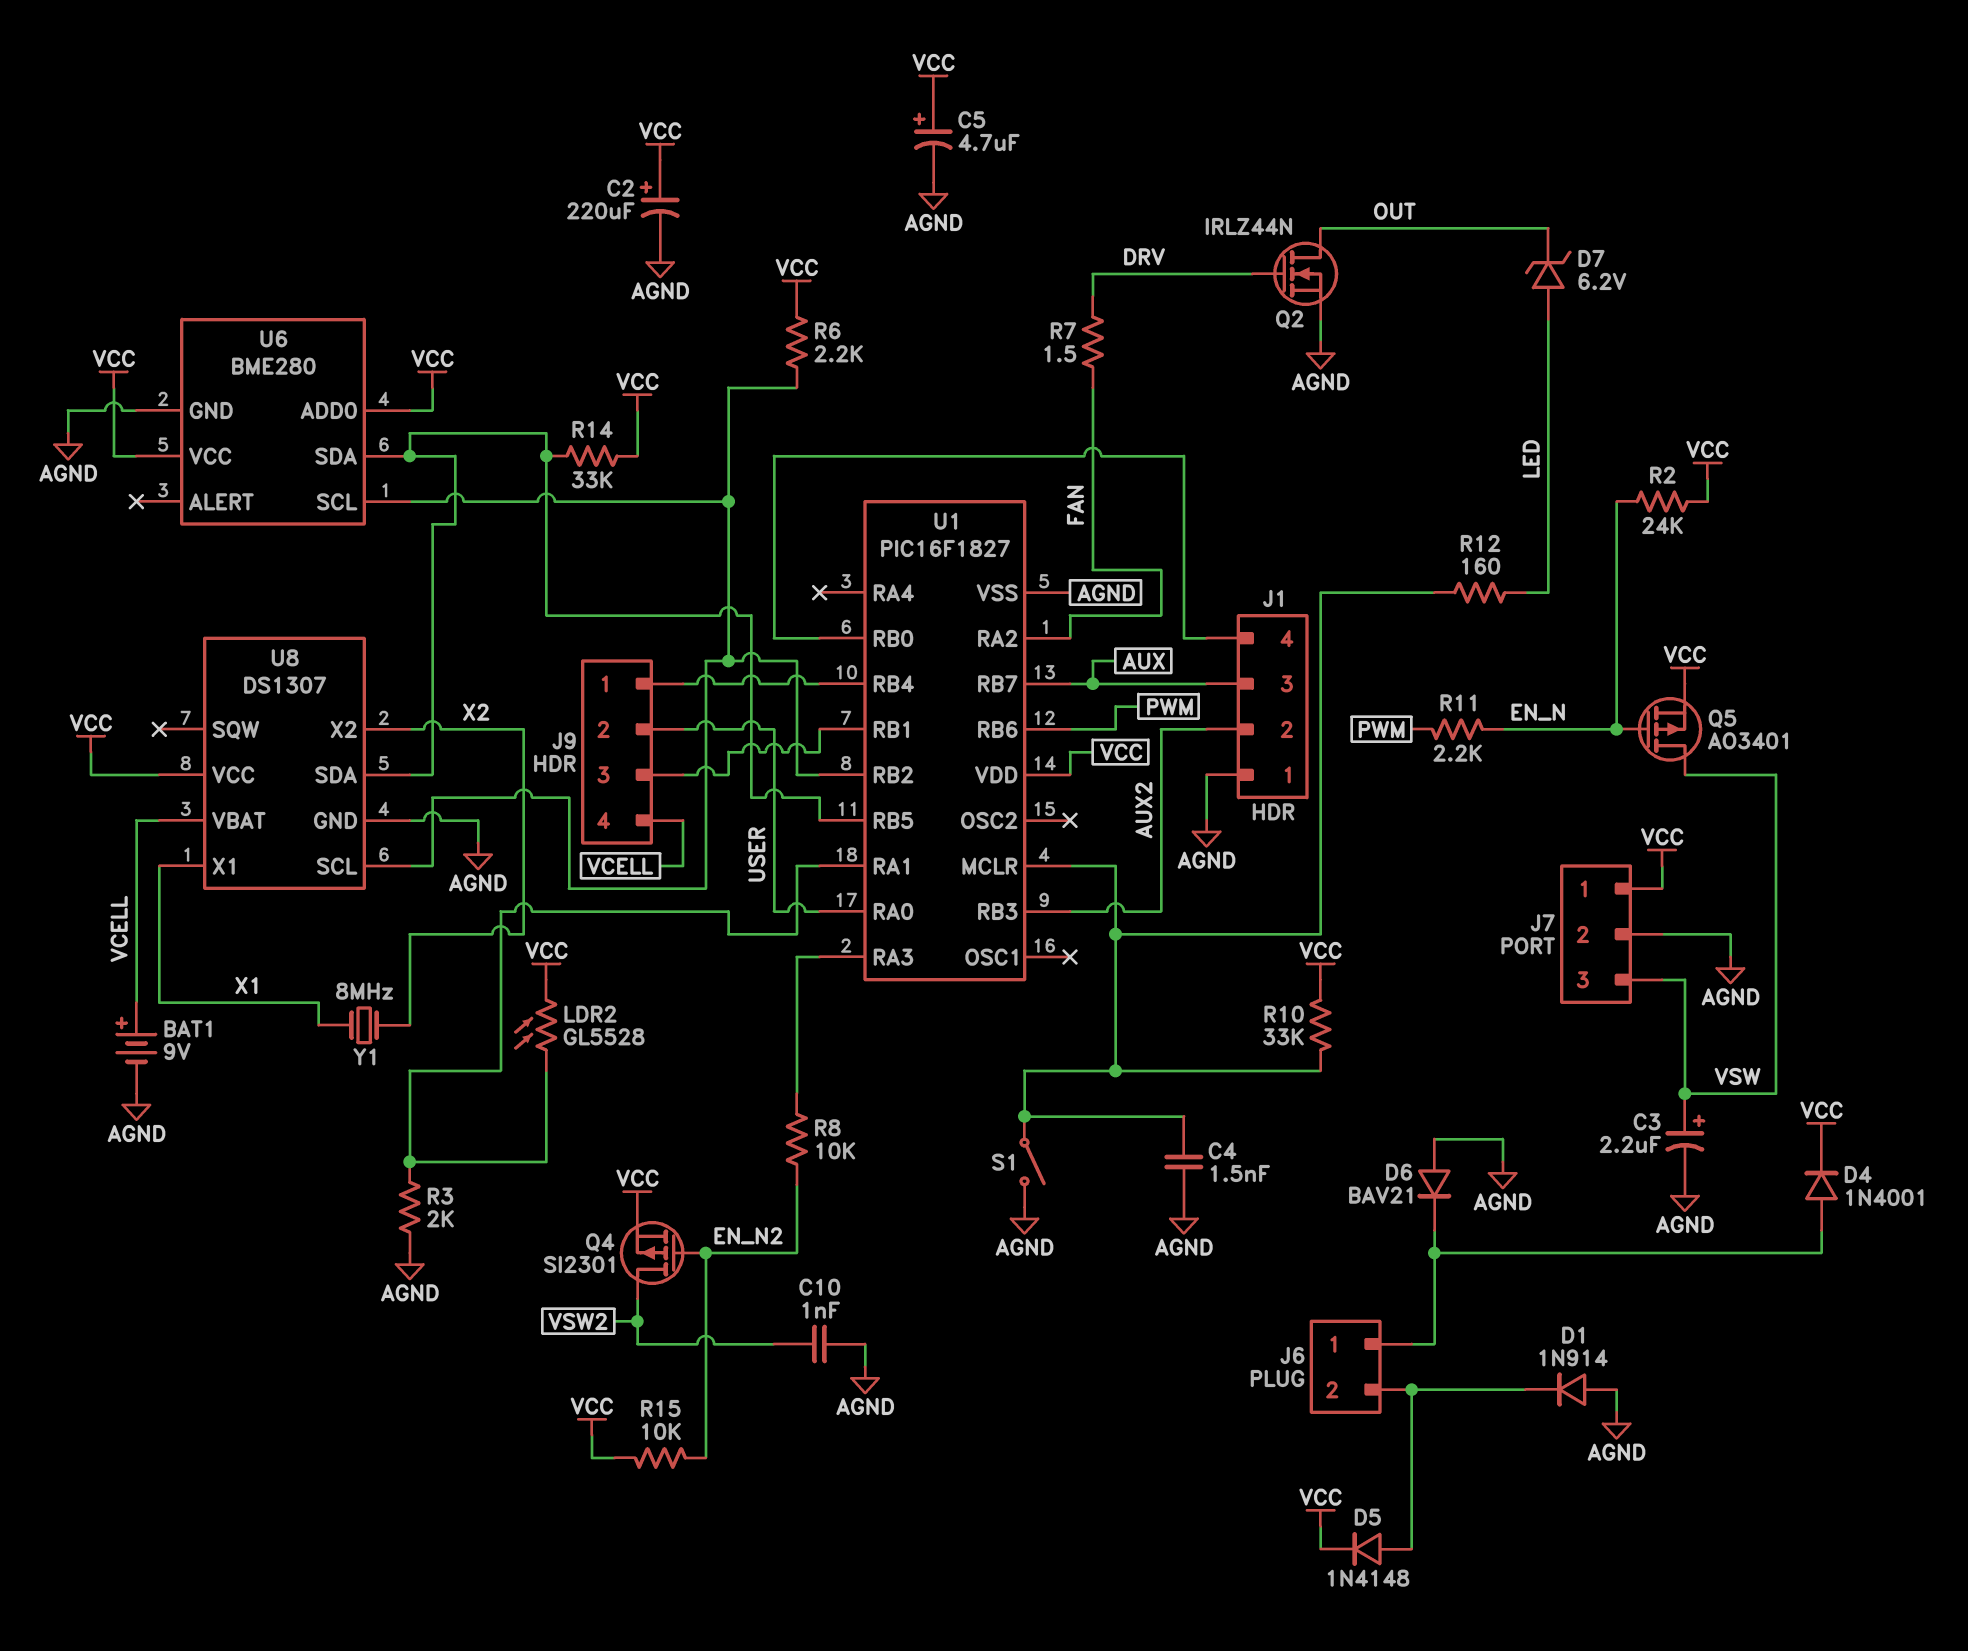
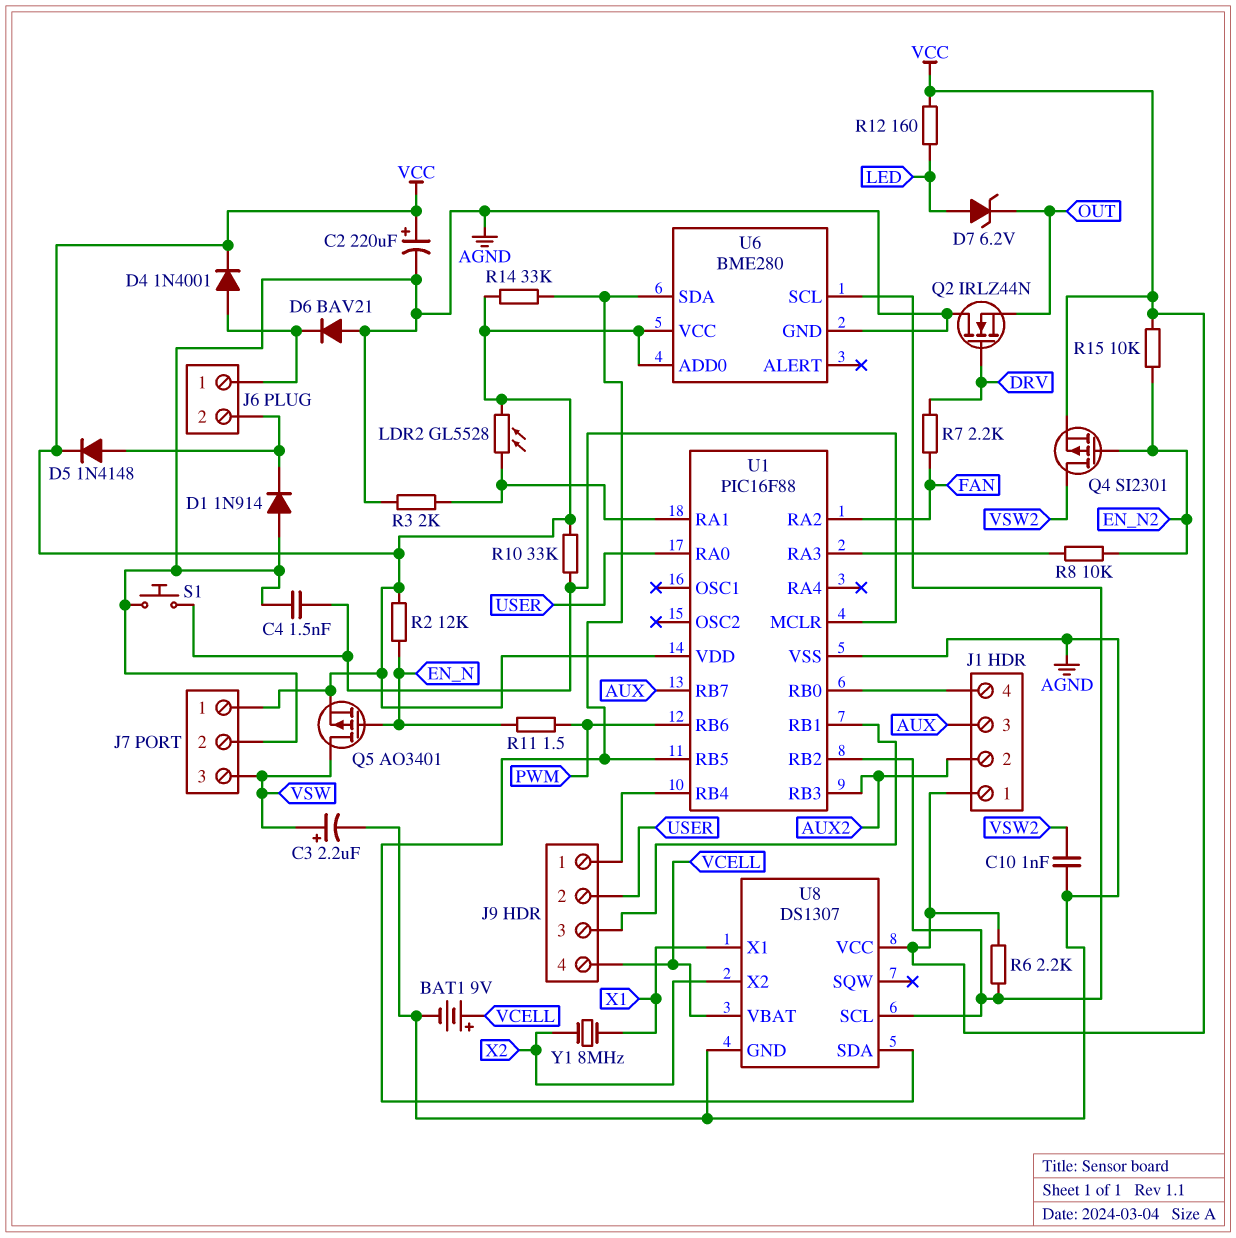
C5: 4.7uF (plus VCC, minus AGND) -> none
J1 pin 1: AGND -> VCC
Q2: NMOS IRLZ44N (G DRV, D OUT, S AGND) -> NMOS IRLZ44N (G DRV, D AGND, S OUT)
R2: 24k (EN_N, VCC) -> 12k (EN_N, VCC)
R7: 1.5 (DRV, FAN) -> 2.2k (DRV, FAN)
R11: 2.2k (EN_N, PWM) -> 1.5 (EN_N, PWM)
R12: 160 (LED, U1/MCLR) -> 160 (LED, VCC)
S1: switch (AGND, U1/MCLR) -> button (AGND, U1/MCLR)
U1: PIC16F1827 -> PIC16F88

